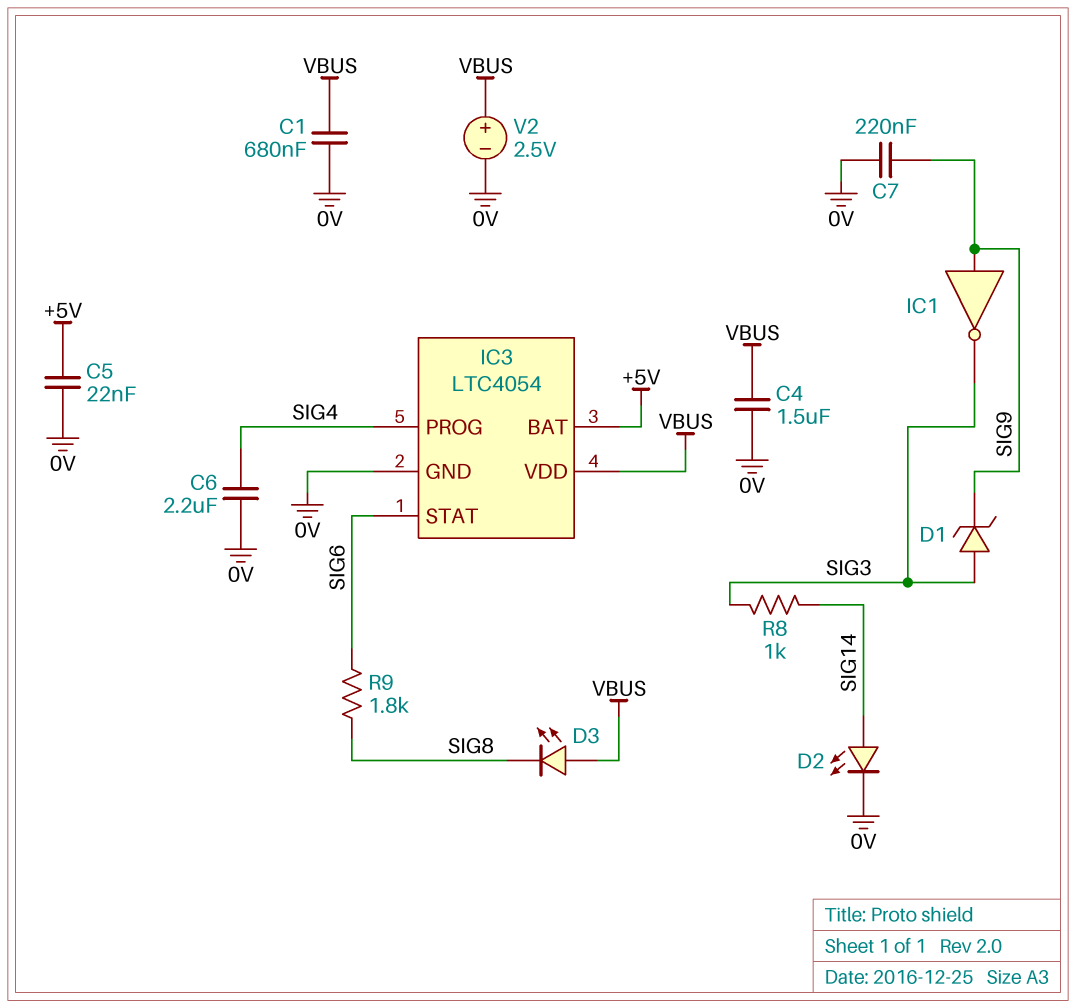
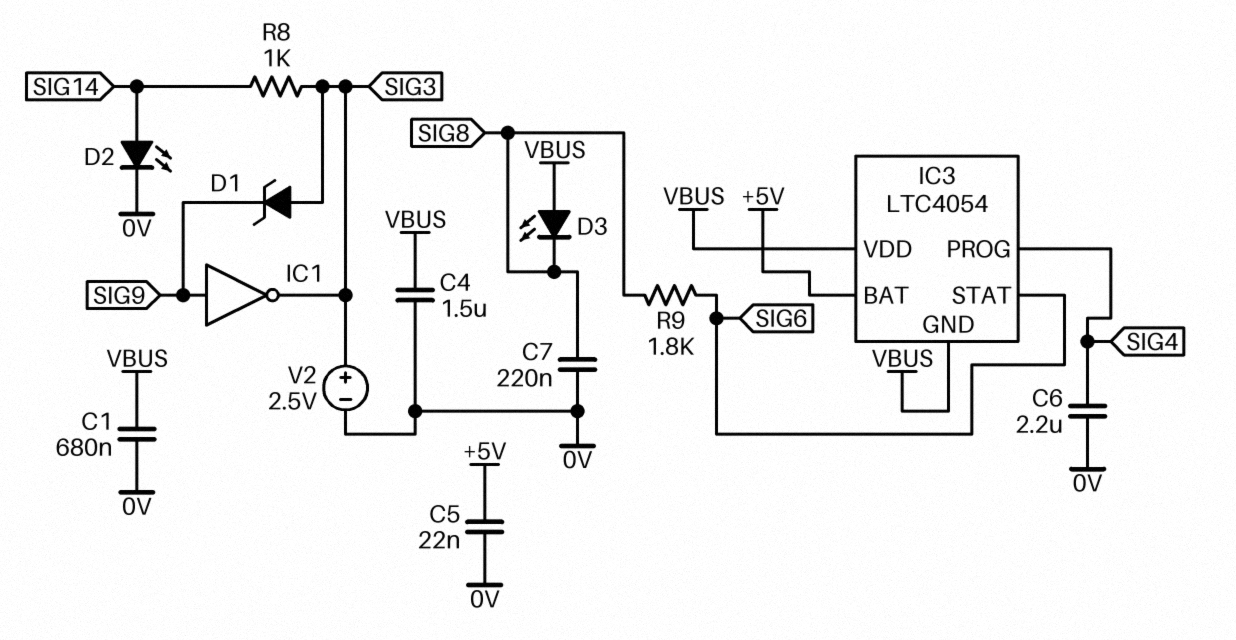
C7: 220nF (0V, SIG9) -> 220nF (0V, SIG8)
IC3 pin GND: 0V -> VBUS
V2: 2.5V (plus VBUS, minus 0V) -> 2.5V (plus SIG3, minus 0V)

